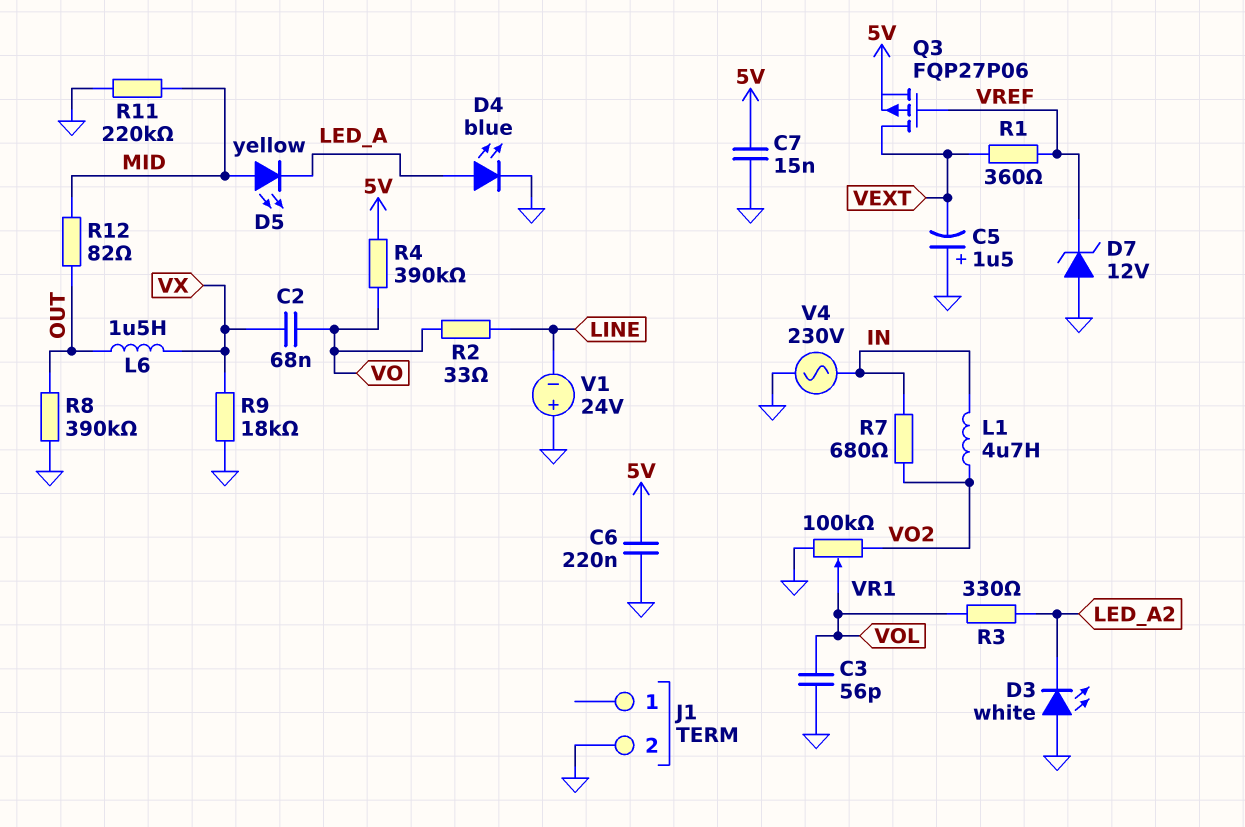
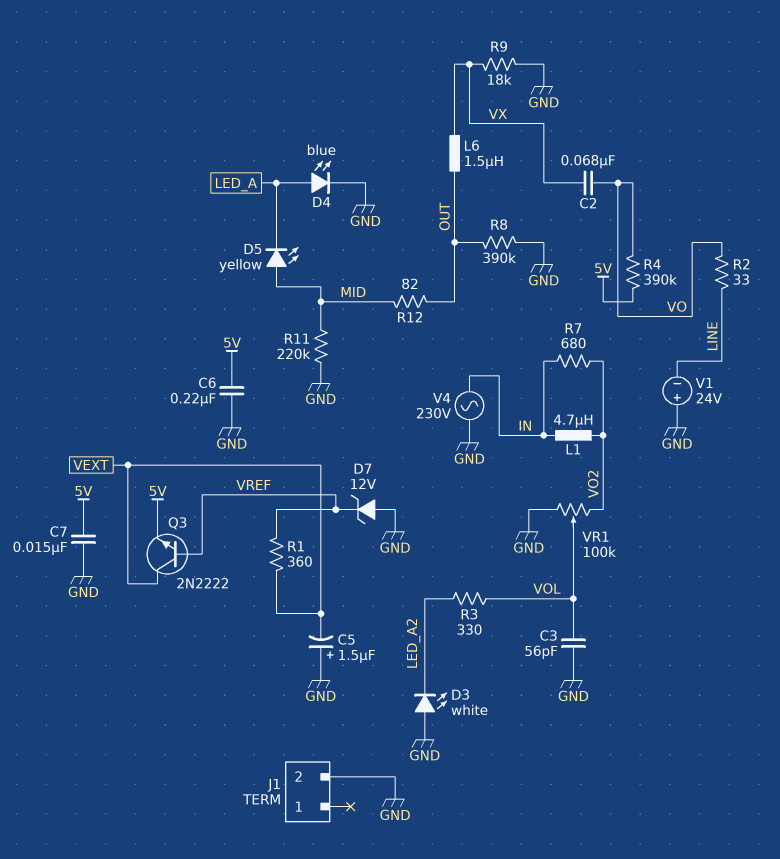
Q3: PMOS FQP27P06 (G VREF, D VEXT, S 5V) -> NPN 2N2222 (B VREF, C VEXT, E 5V)

